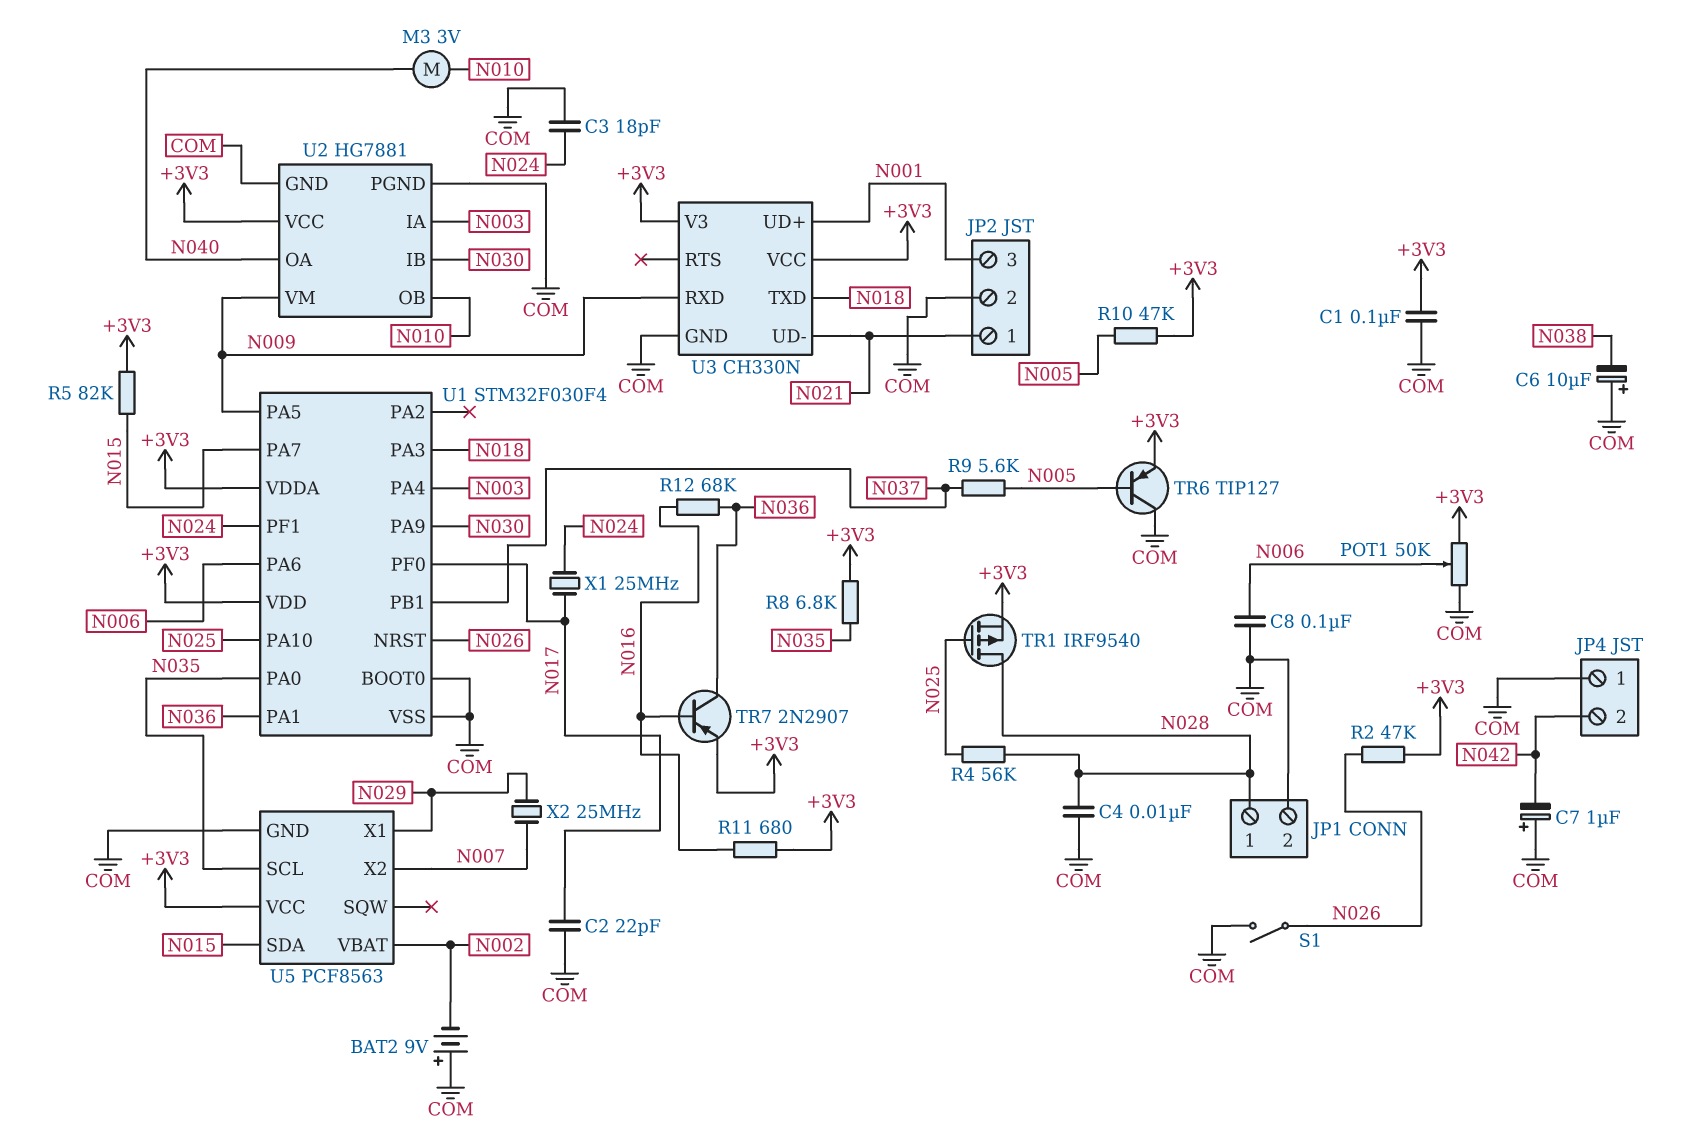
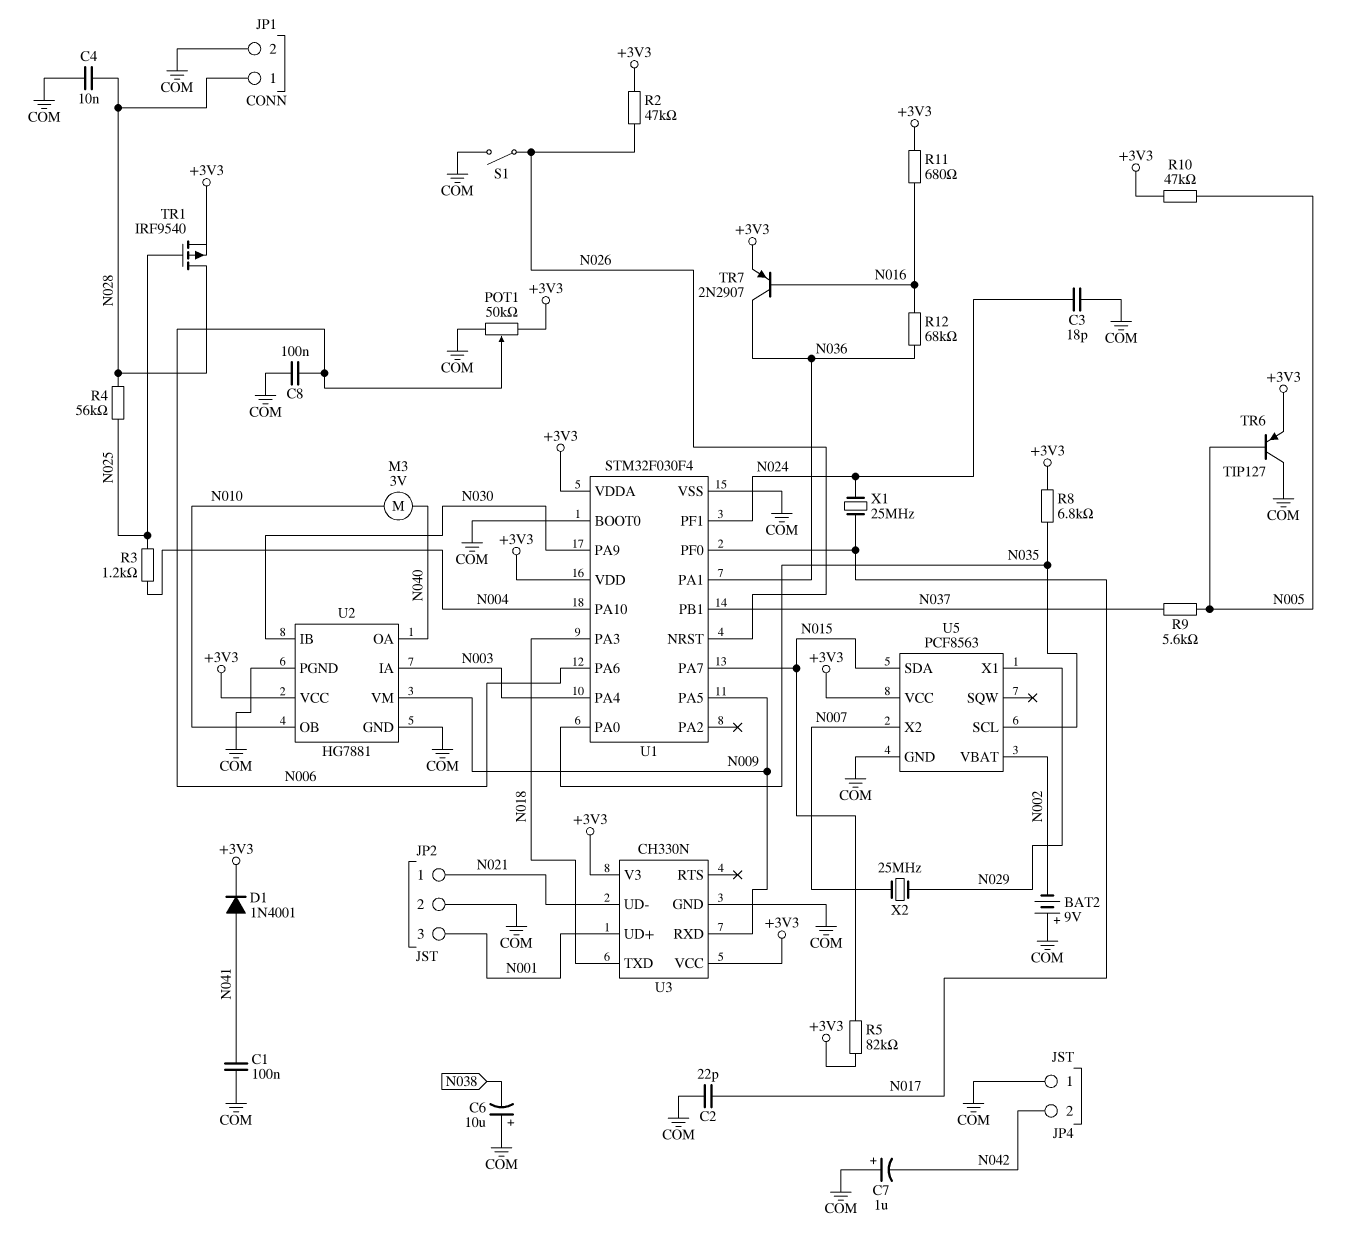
C1: 100nF (+3V3, COM) -> 100nF (COM, N041)
D1: none -> diode 1N4001 (A N041, K +3V3)
R3: none -> 1.2k (N004, N025)
U1 pin PA10: N025 -> N004

